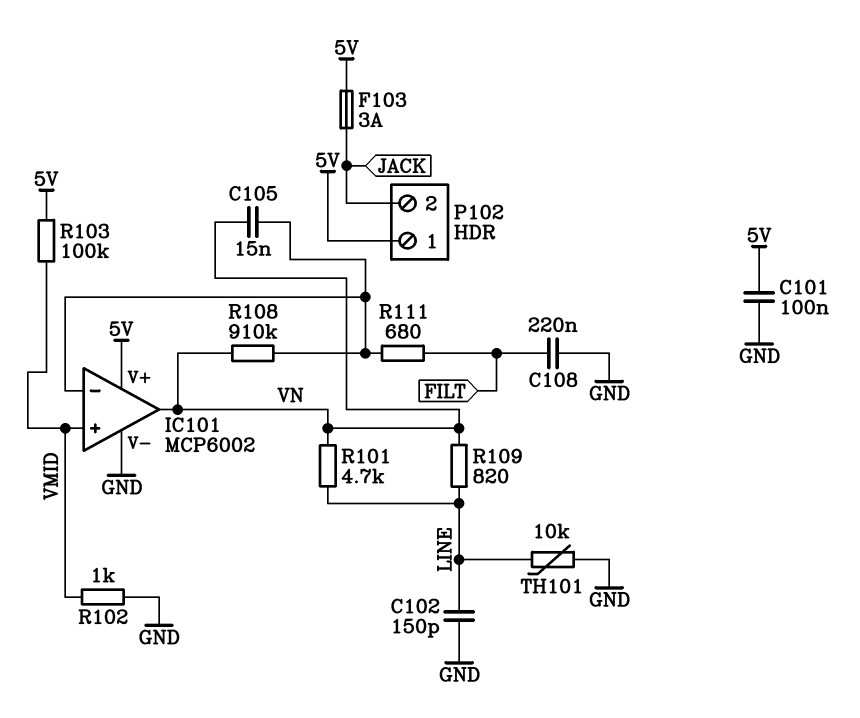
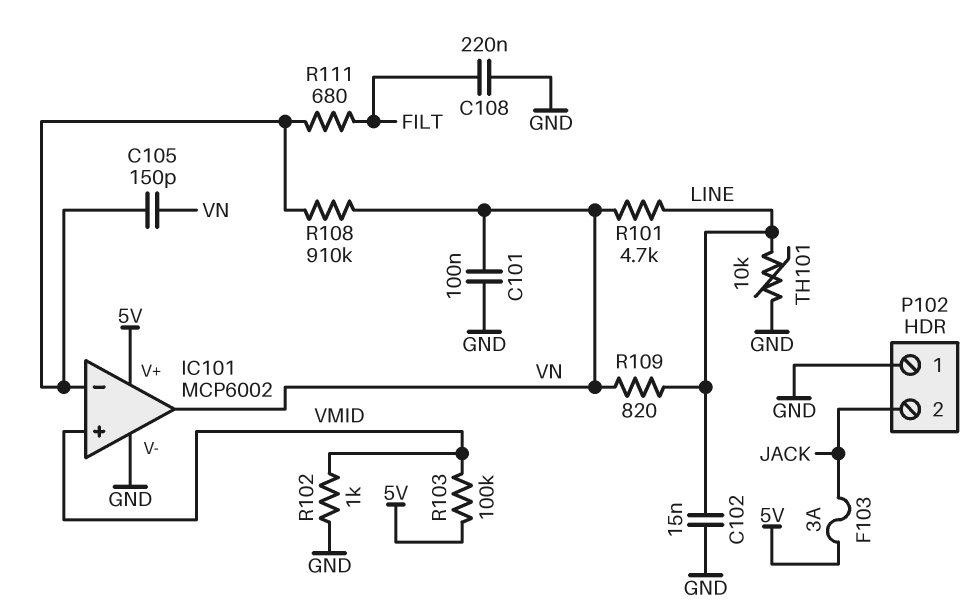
C101: 100nF (5V, GND) -> 100nF (GND, VN)
C102: 150pF (GND, LINE) -> 15nF (GND, LINE)
C105: 15nF (IC101/in-, VN) -> 150pF (IC101/in-, VN)
P102 pin 1: 5V -> GND

